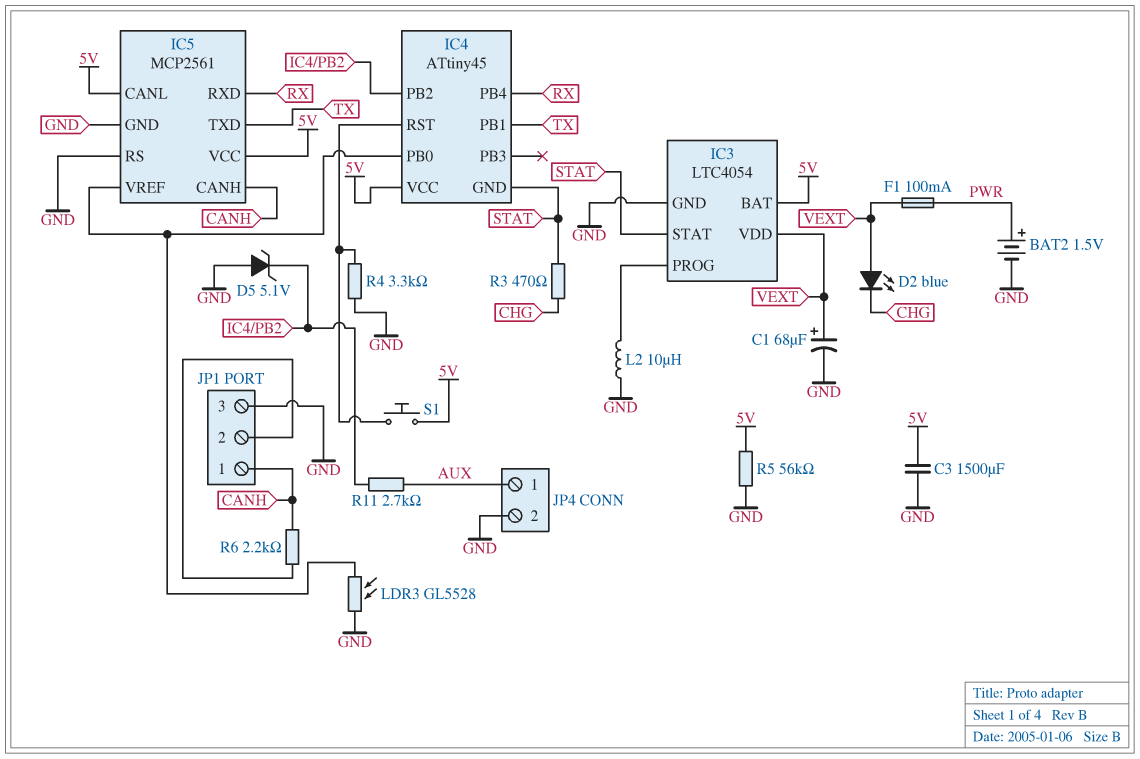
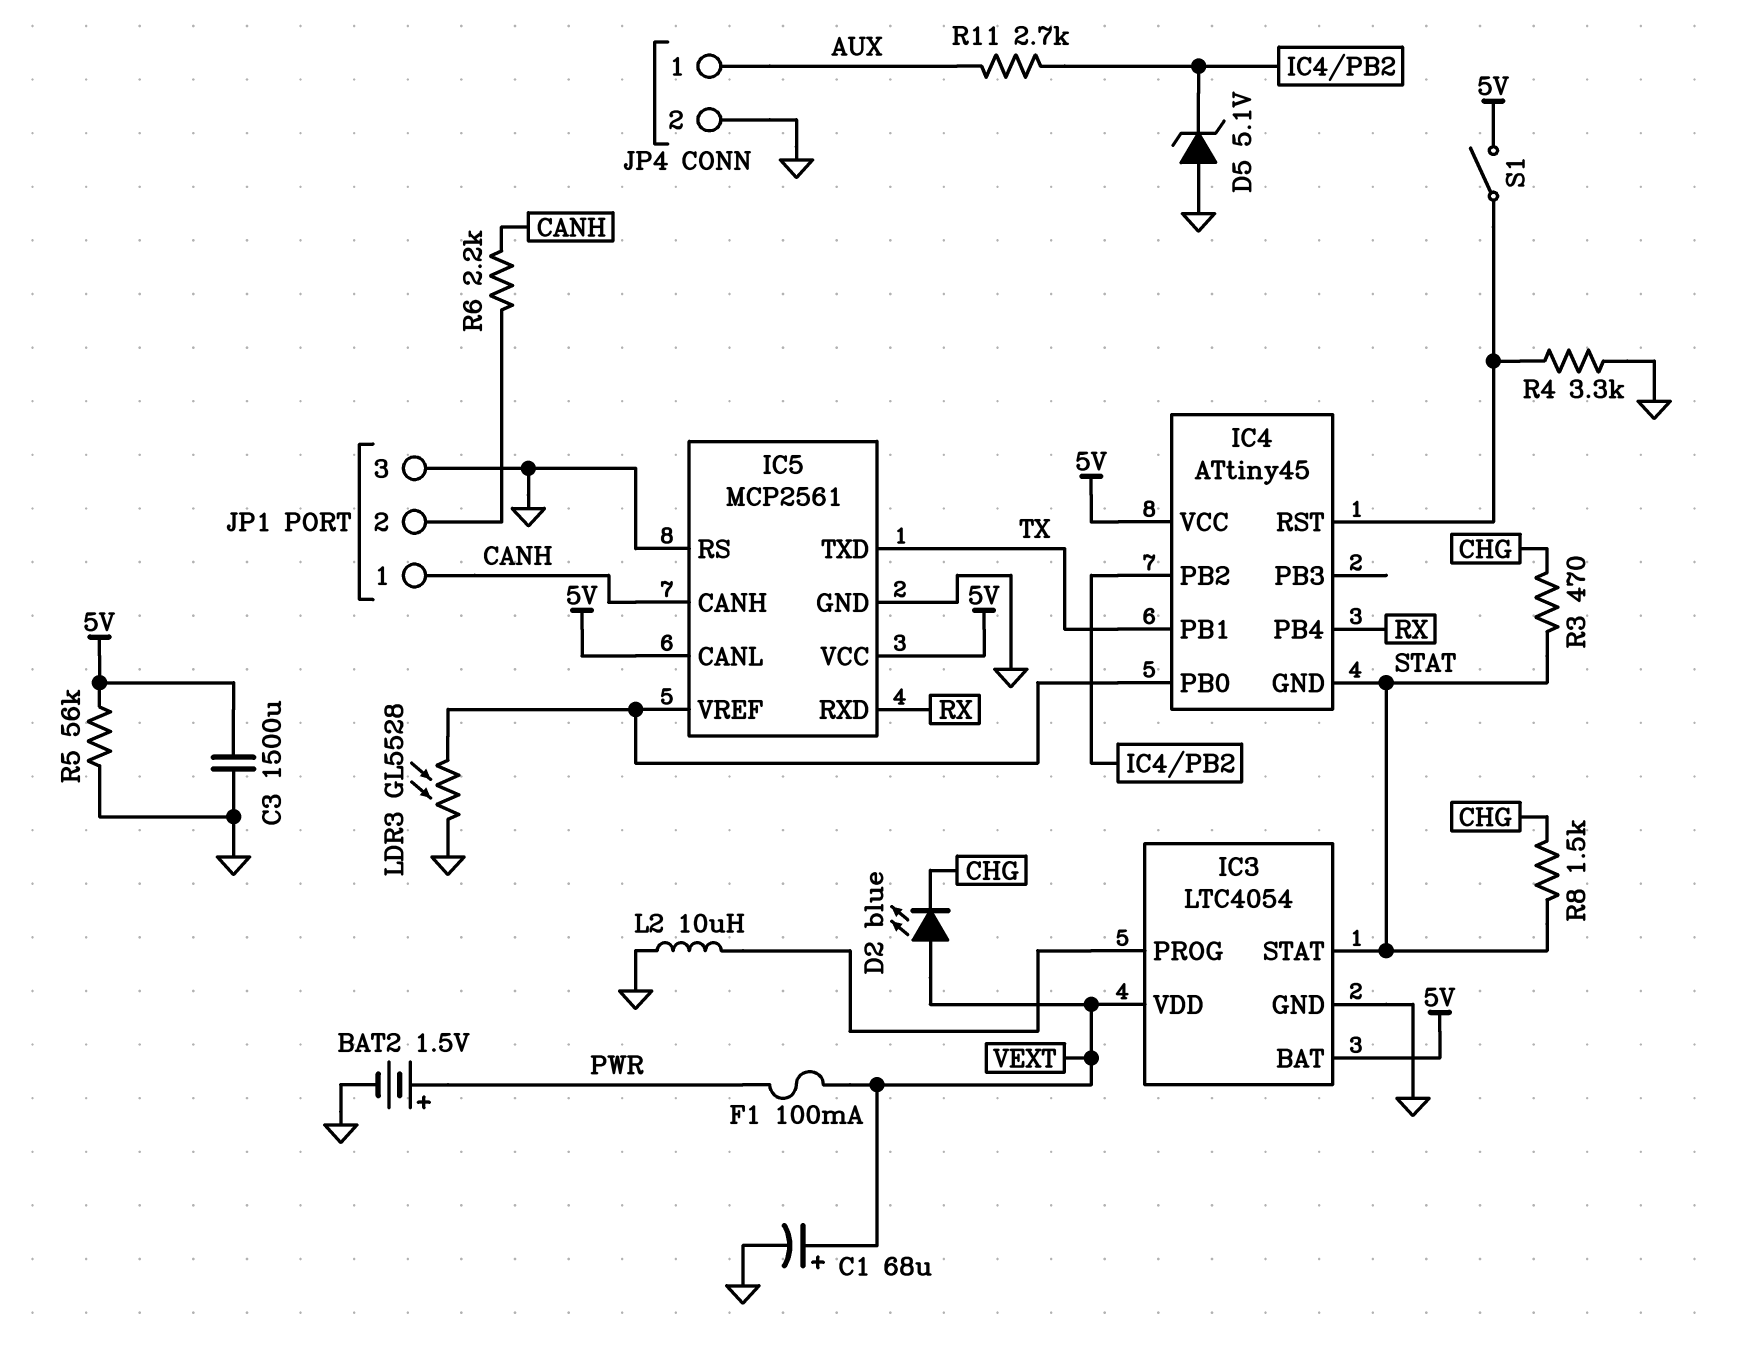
R8: none -> 1.5k (CHG, STAT)
S1: button (5V, IC4/RST) -> switch (5V, IC4/RST)

